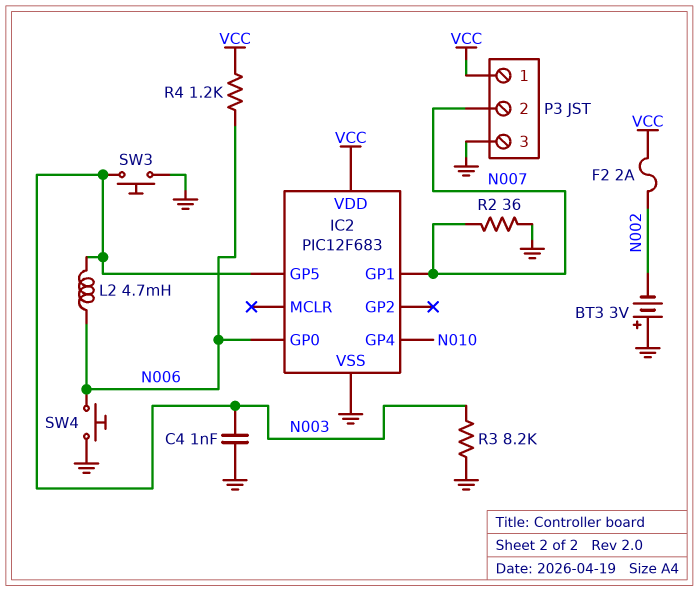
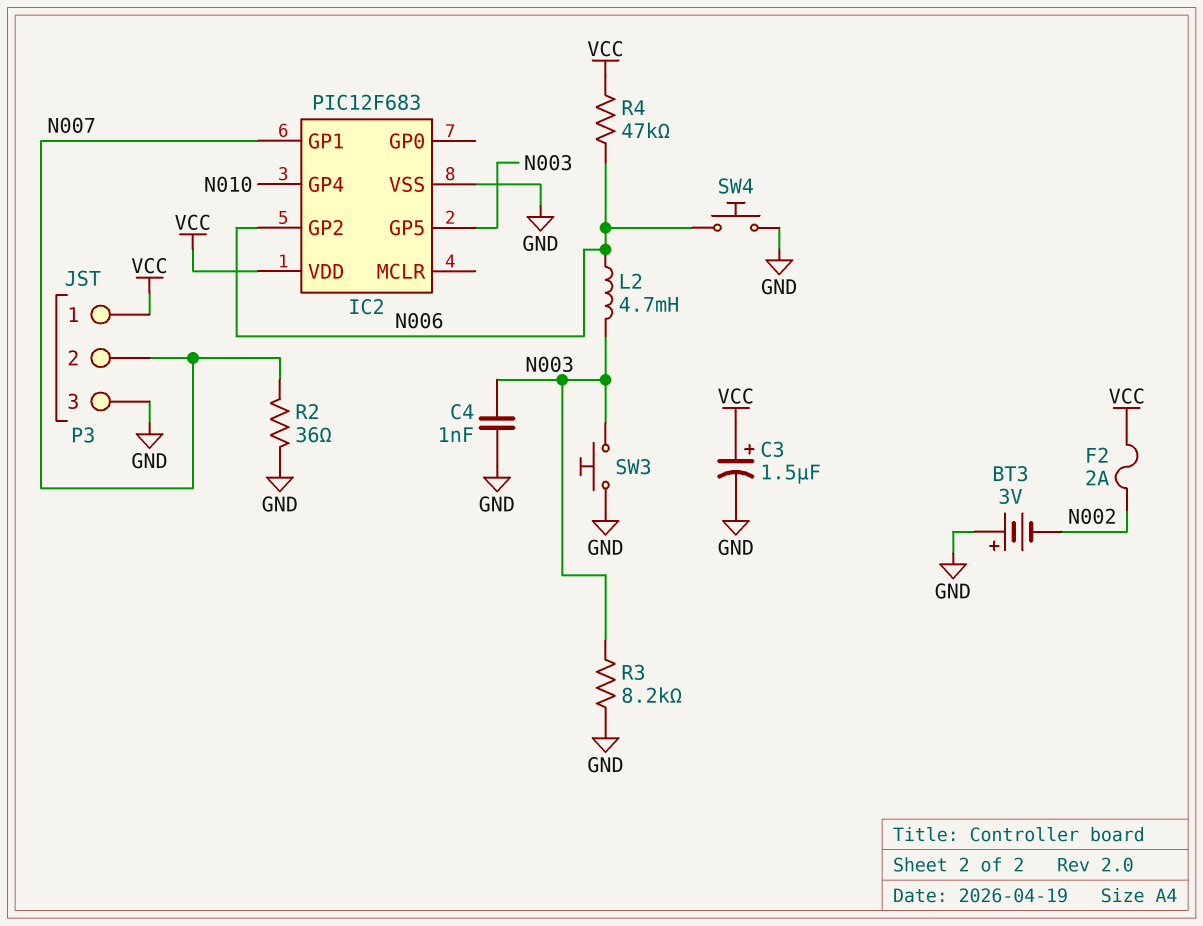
C3: none -> 1.5uF (plus VCC, minus GND)
IC2 pin GP0: N006 -> none
IC2 pin GP2: none -> N006
R4: 1.2k (N006, VCC) -> 47k (N006, VCC)

